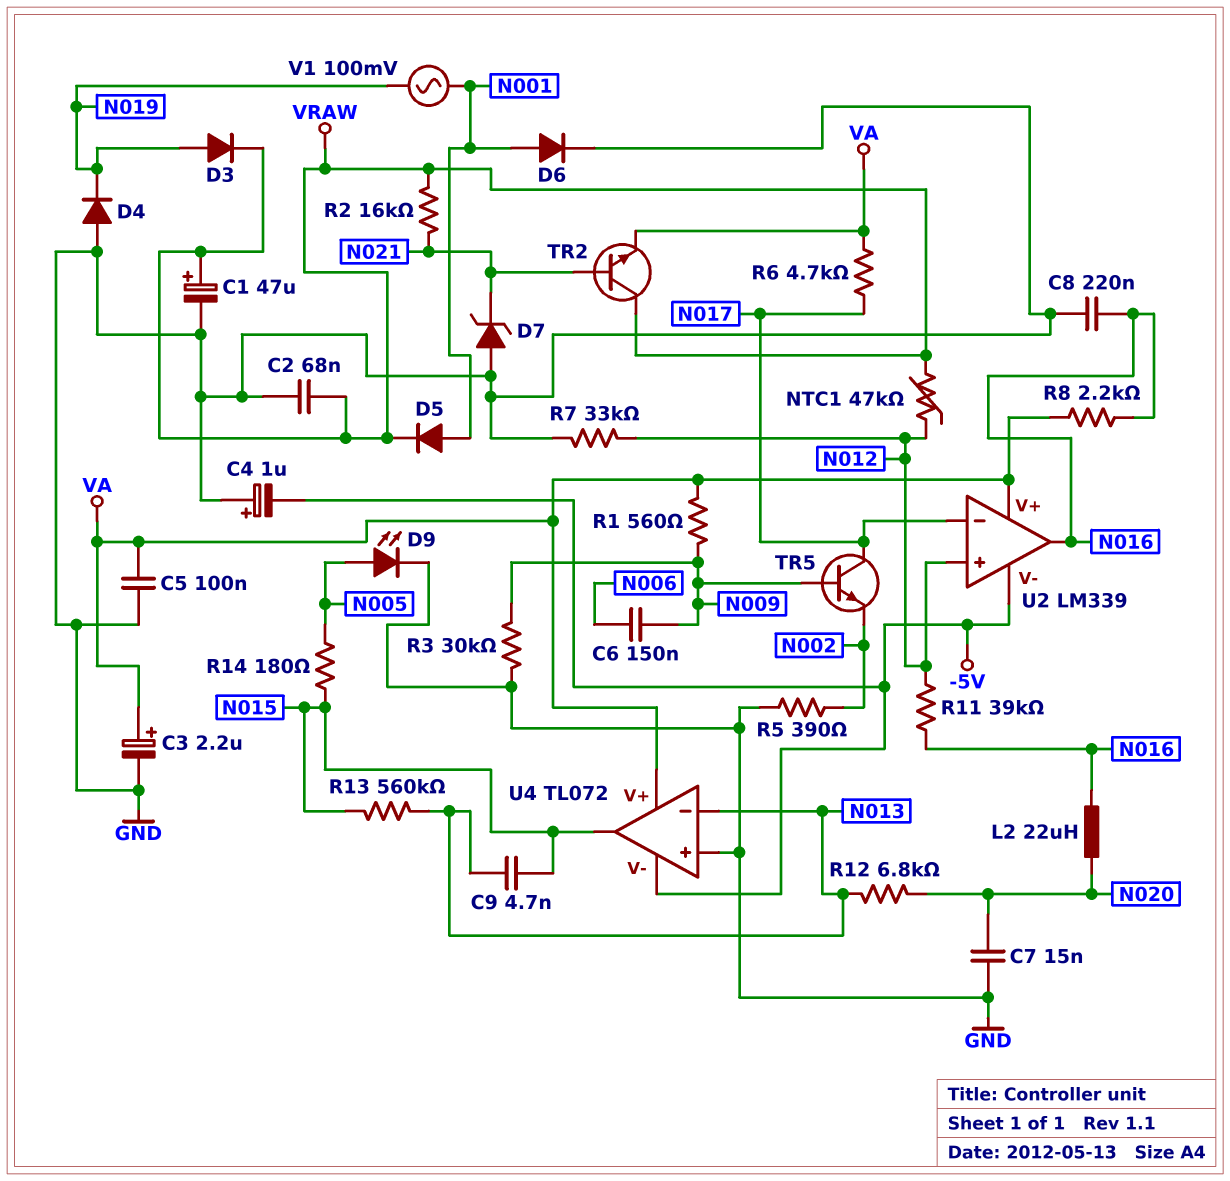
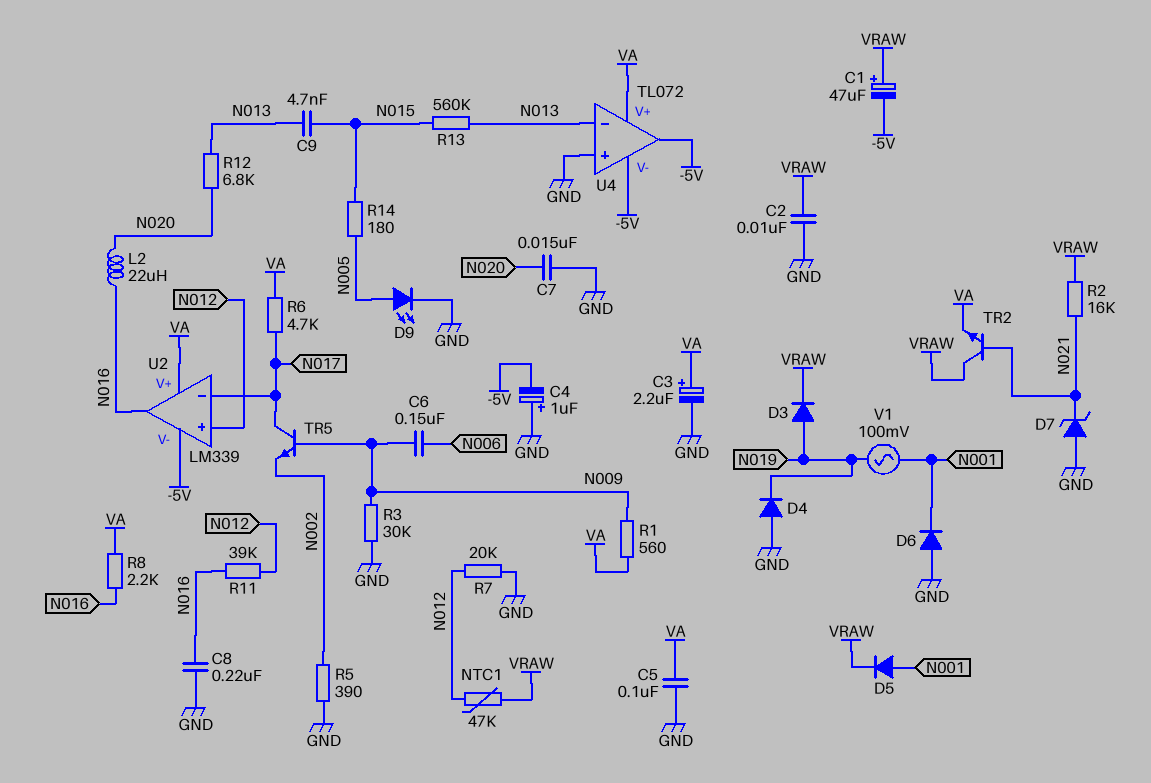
C1: 47uF (plus VRAW, minus GND) -> 47uF (plus VRAW, minus -5V)
C2: 68nF (GND, VRAW) -> 10nF (GND, VRAW)
D6: diode (A N001, K GND) -> diode (A GND, K N001)
R7: 33k (GND, N012) -> 20k (GND, N012)
U4 pin out: N015 -> -5V

